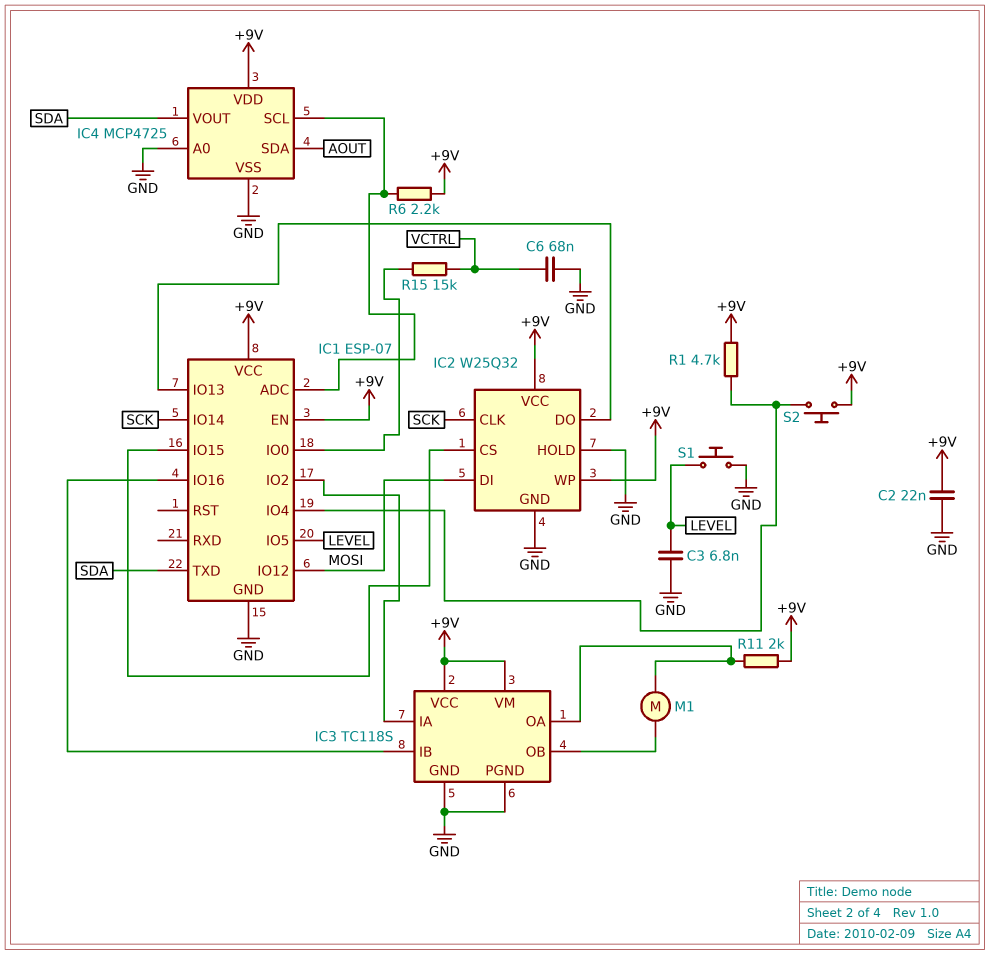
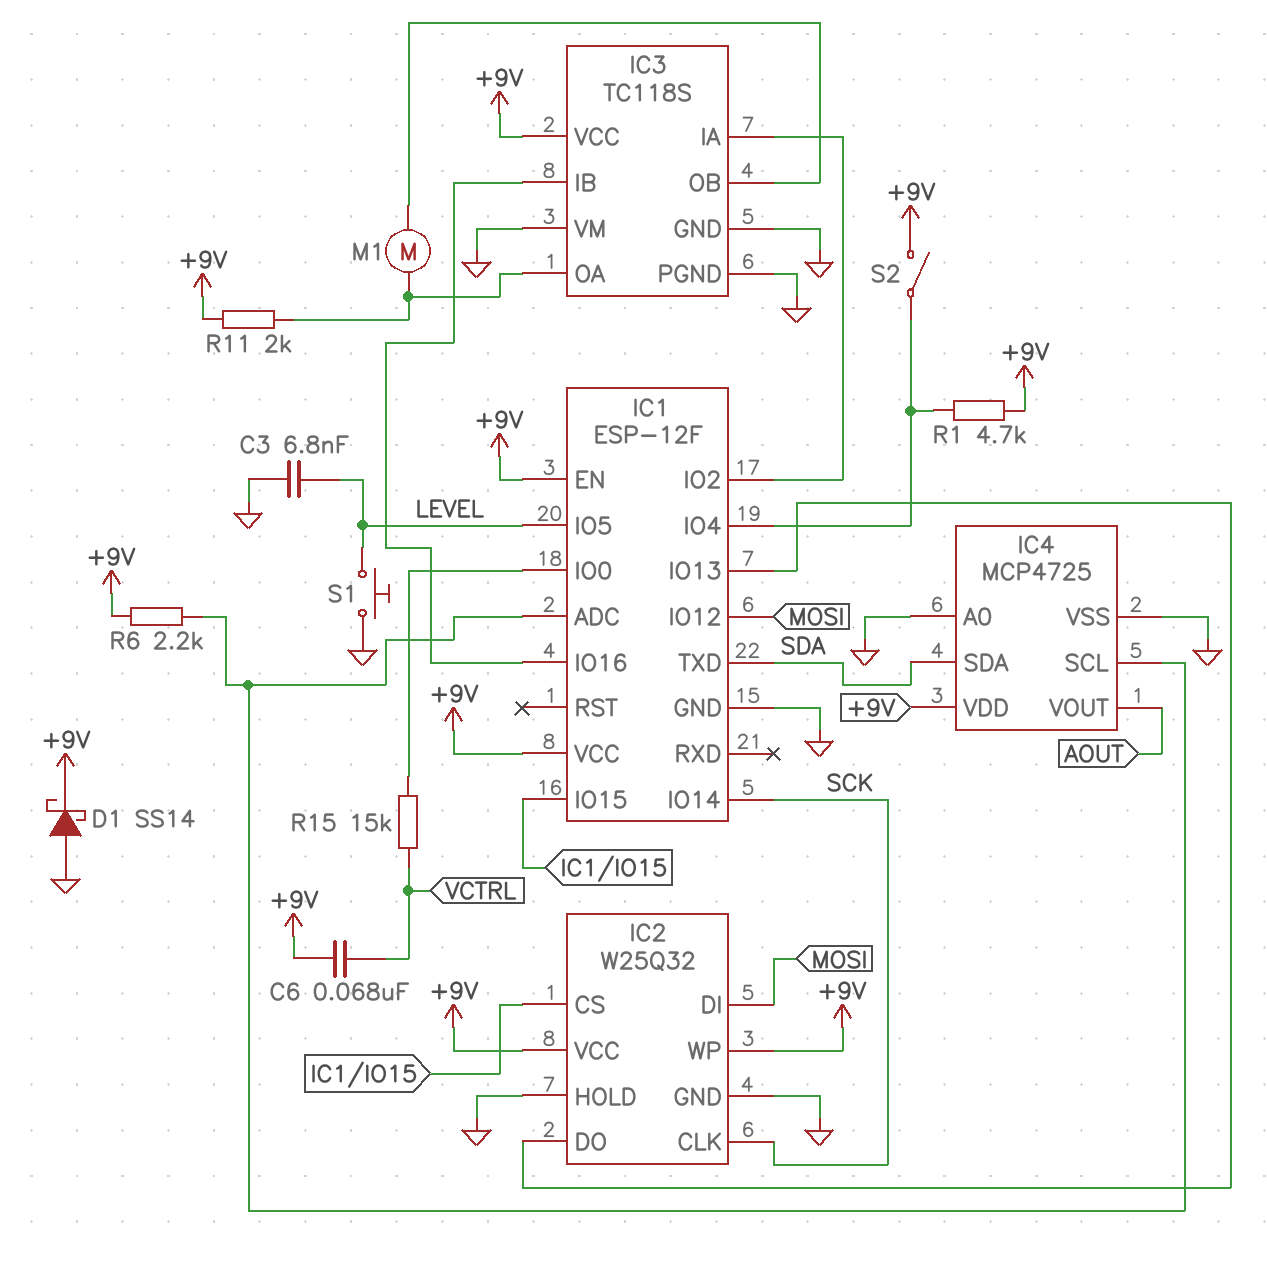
C2: 22nF (+9V, GND) -> none
C6: 68nF (GND, VCTRL) -> 68nF (+9V, VCTRL)
D1: none -> schottky SS14 (A GND, K +9V)
IC1: ESP-07 -> ESP-12F
IC3 pin VM: +9V -> GND
IC4 pin SDA: AOUT -> SDA
IC4 pin VOUT: SDA -> AOUT
S2: button (+9V, IC1/IO4) -> switch (+9V, IC1/IO4)

